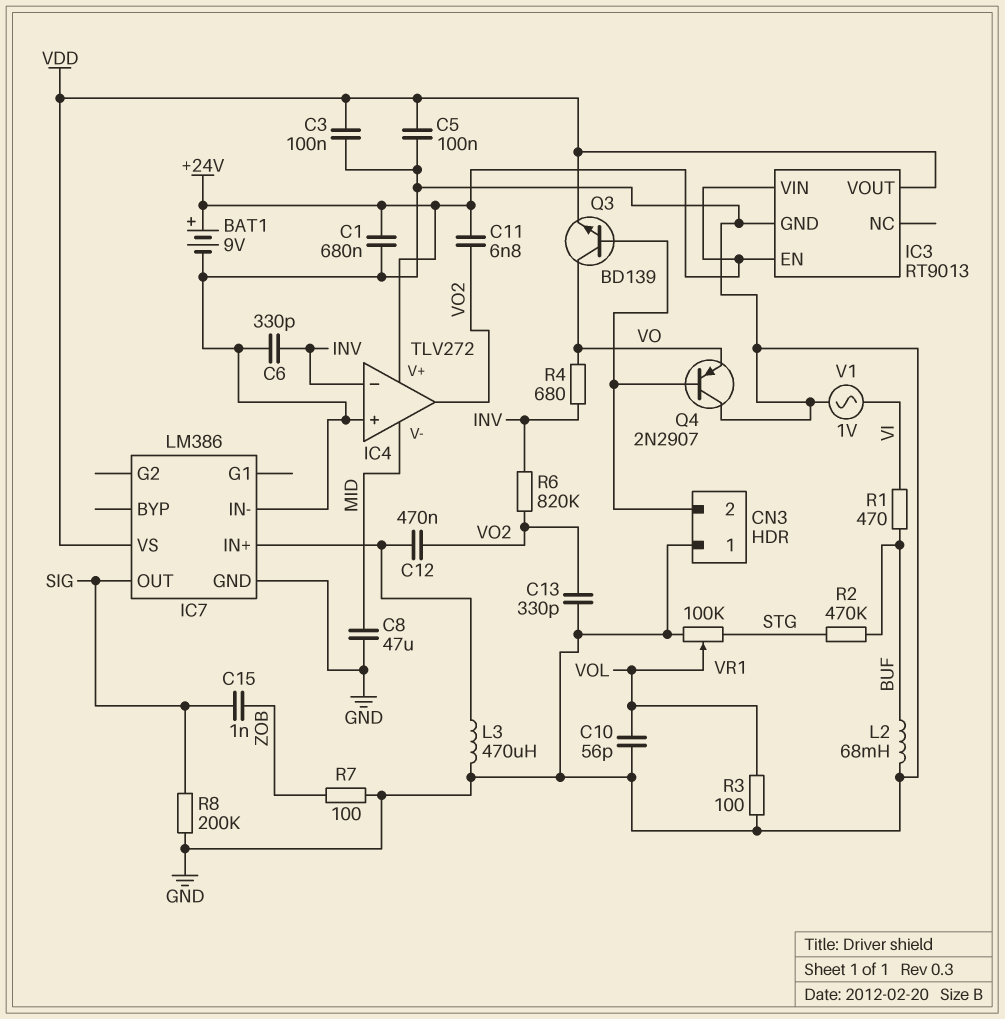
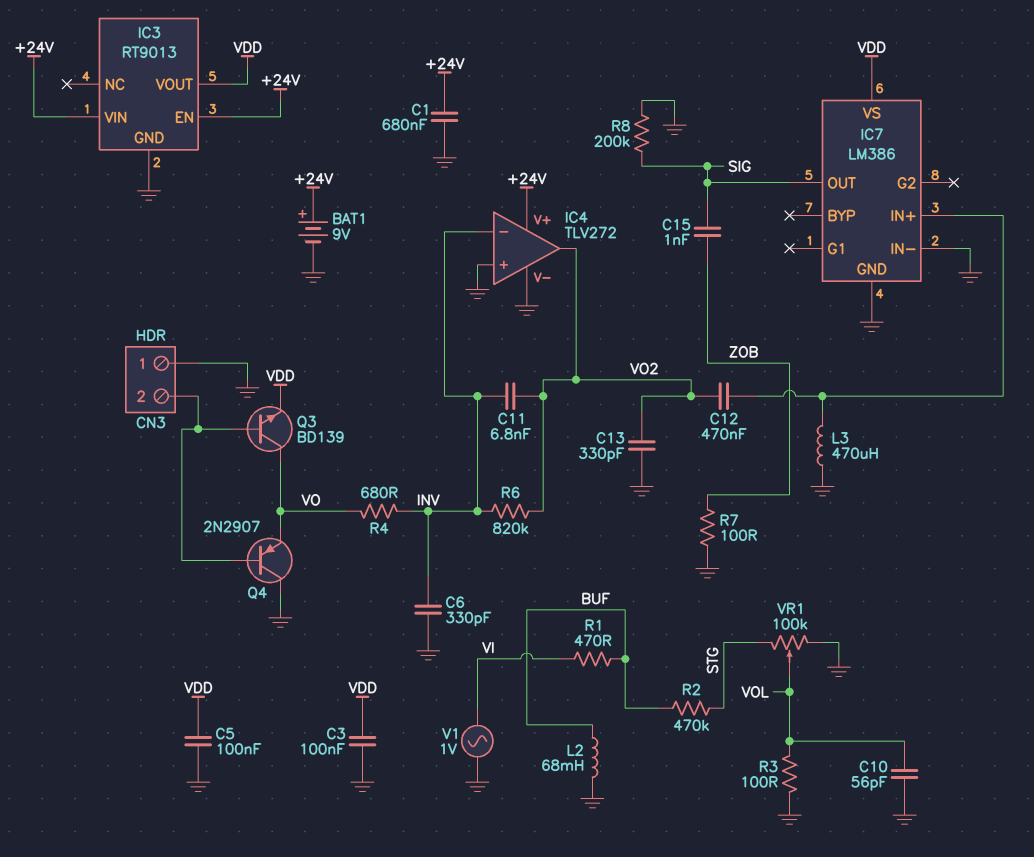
C8: 47uF (GND, MID) -> none
C11: 6.8nF (+24V, VO2) -> 6.8nF (INV, VO2)
IC4 pin V-: MID -> GND

